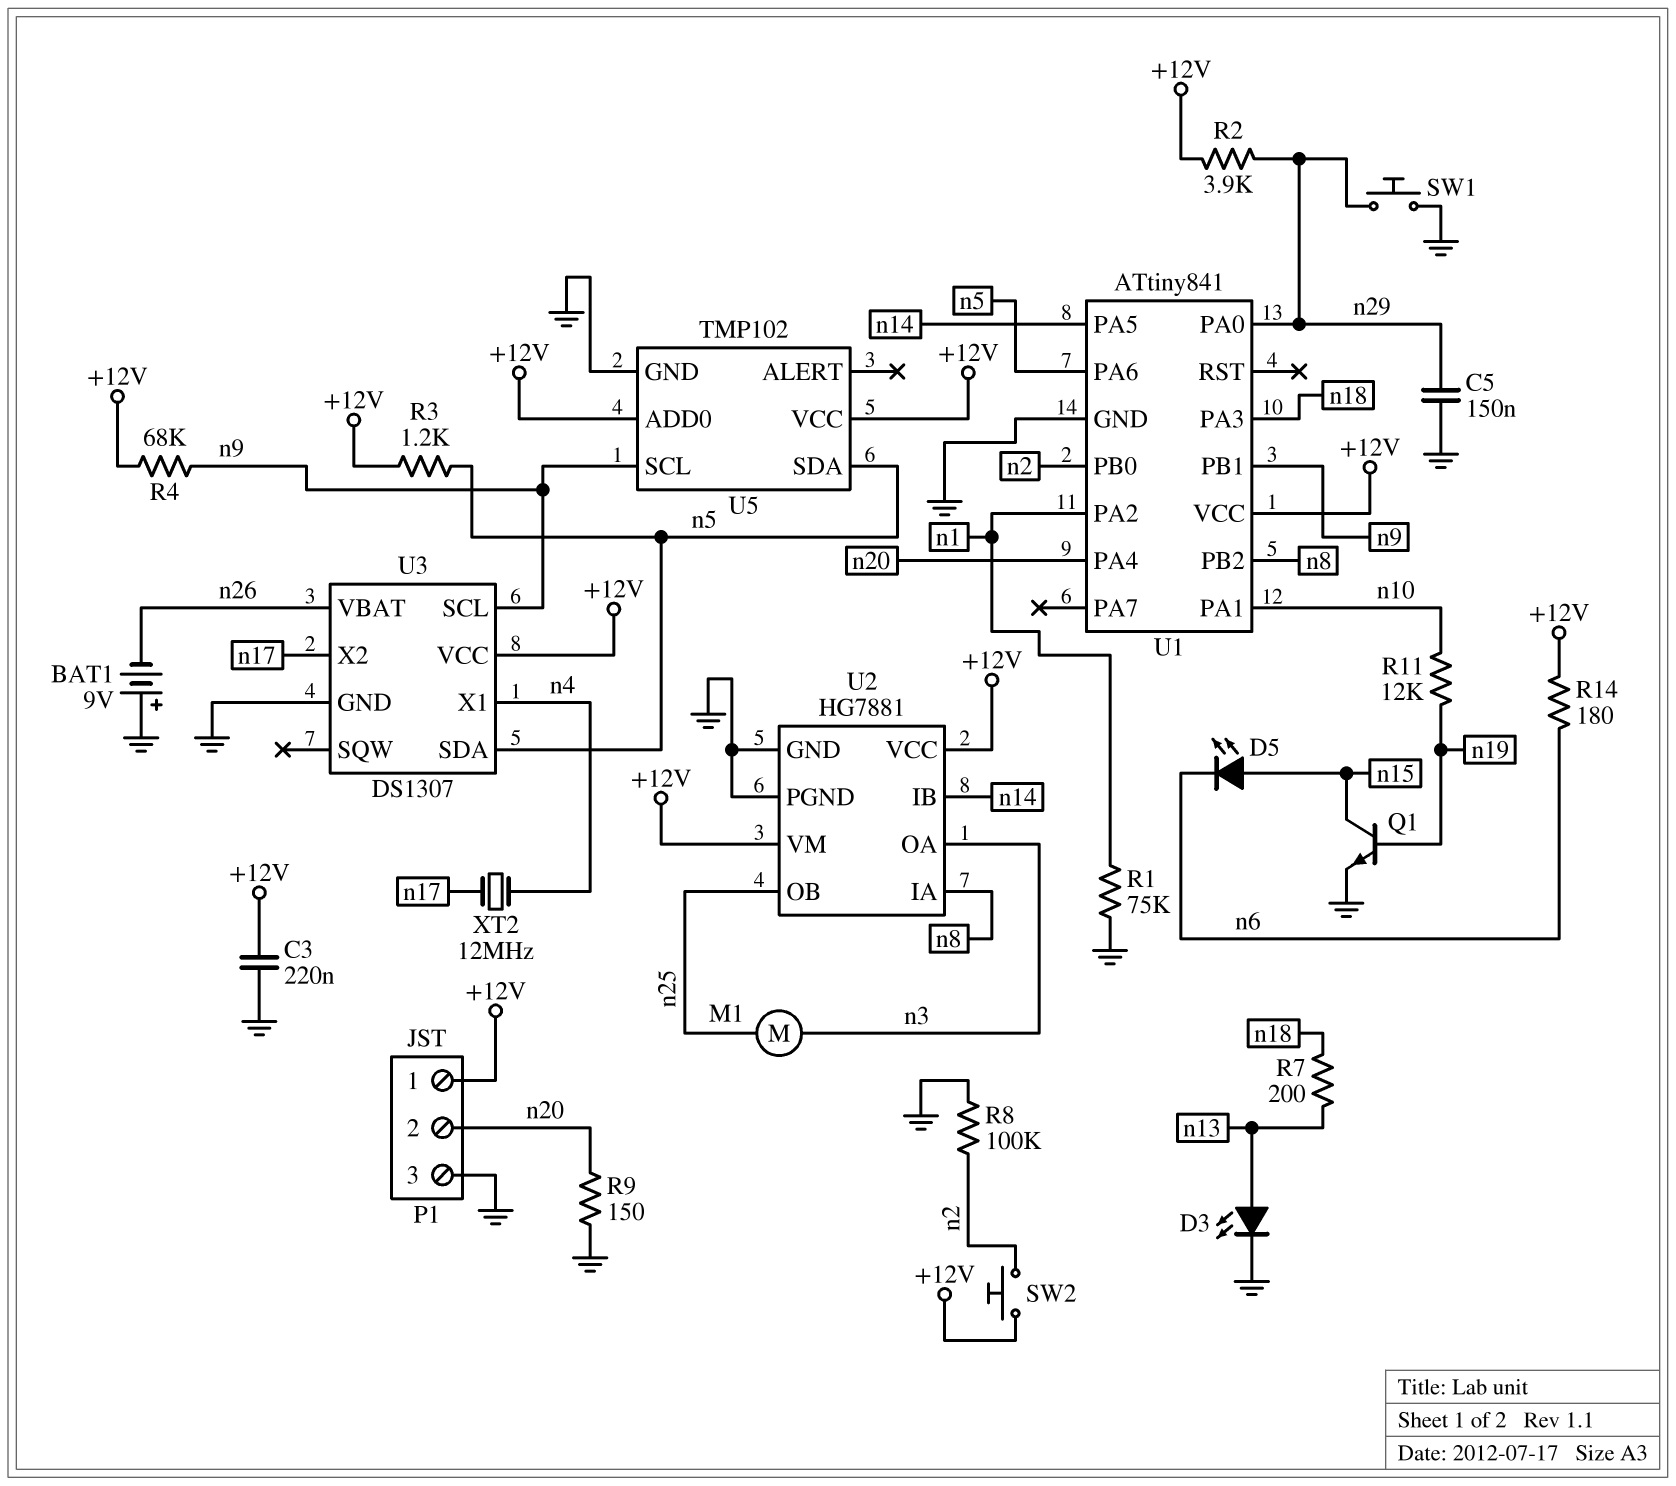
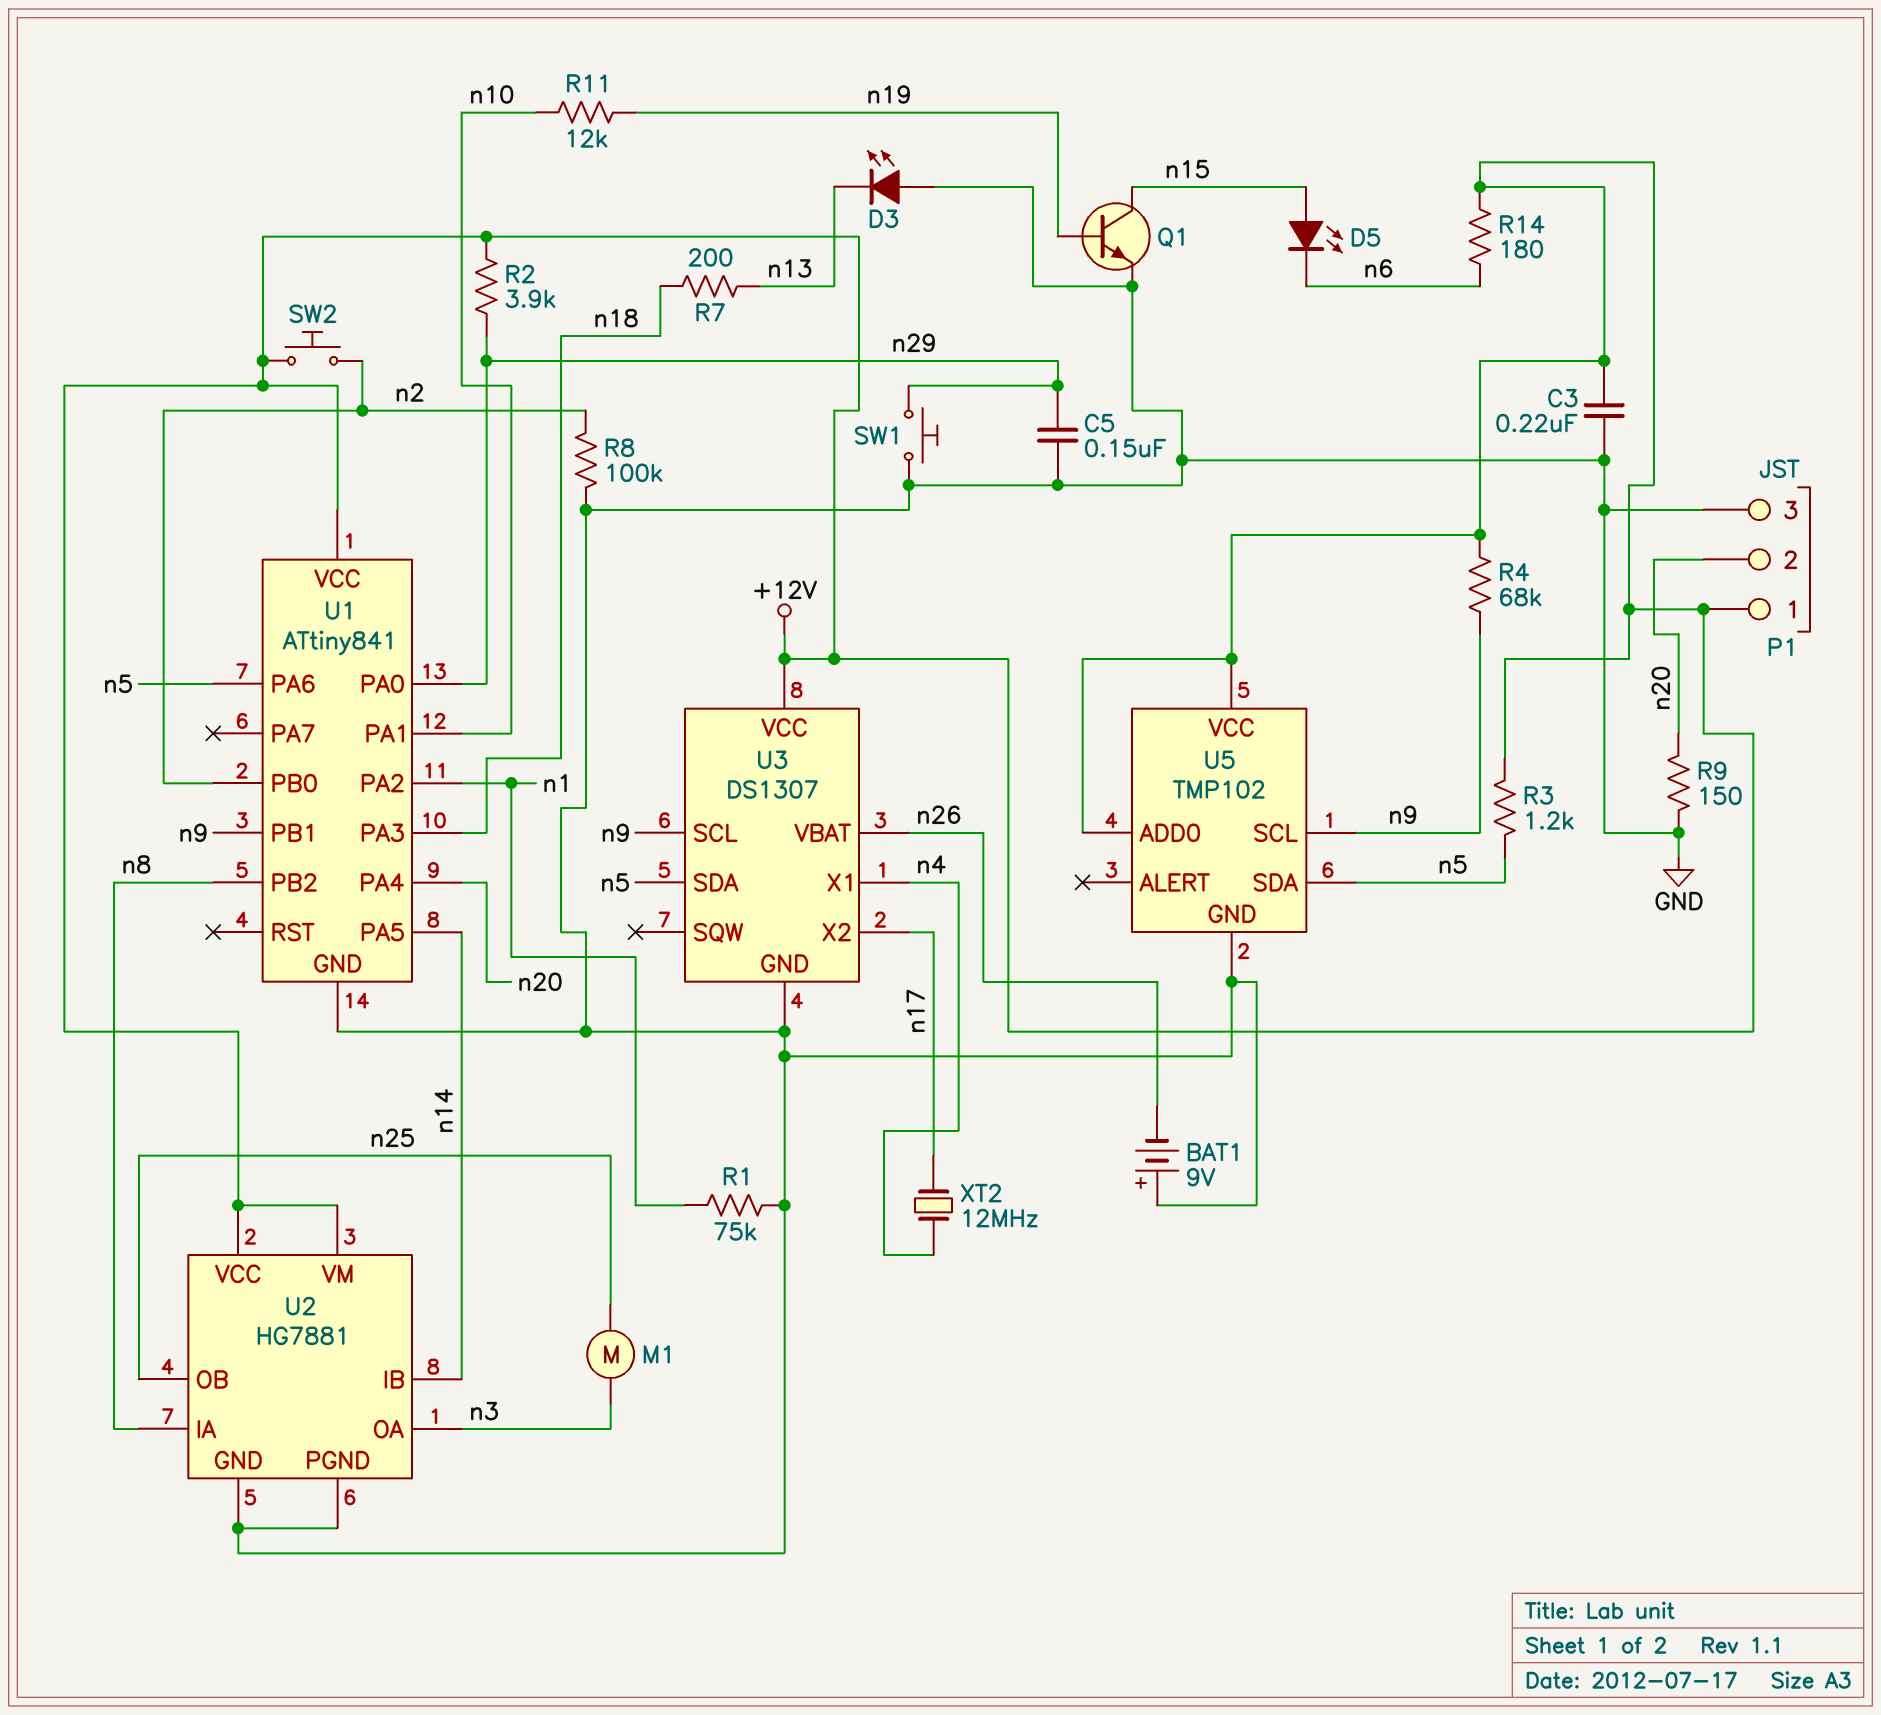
D3: LED (A n13, K GND) -> LED (A GND, K n13)

